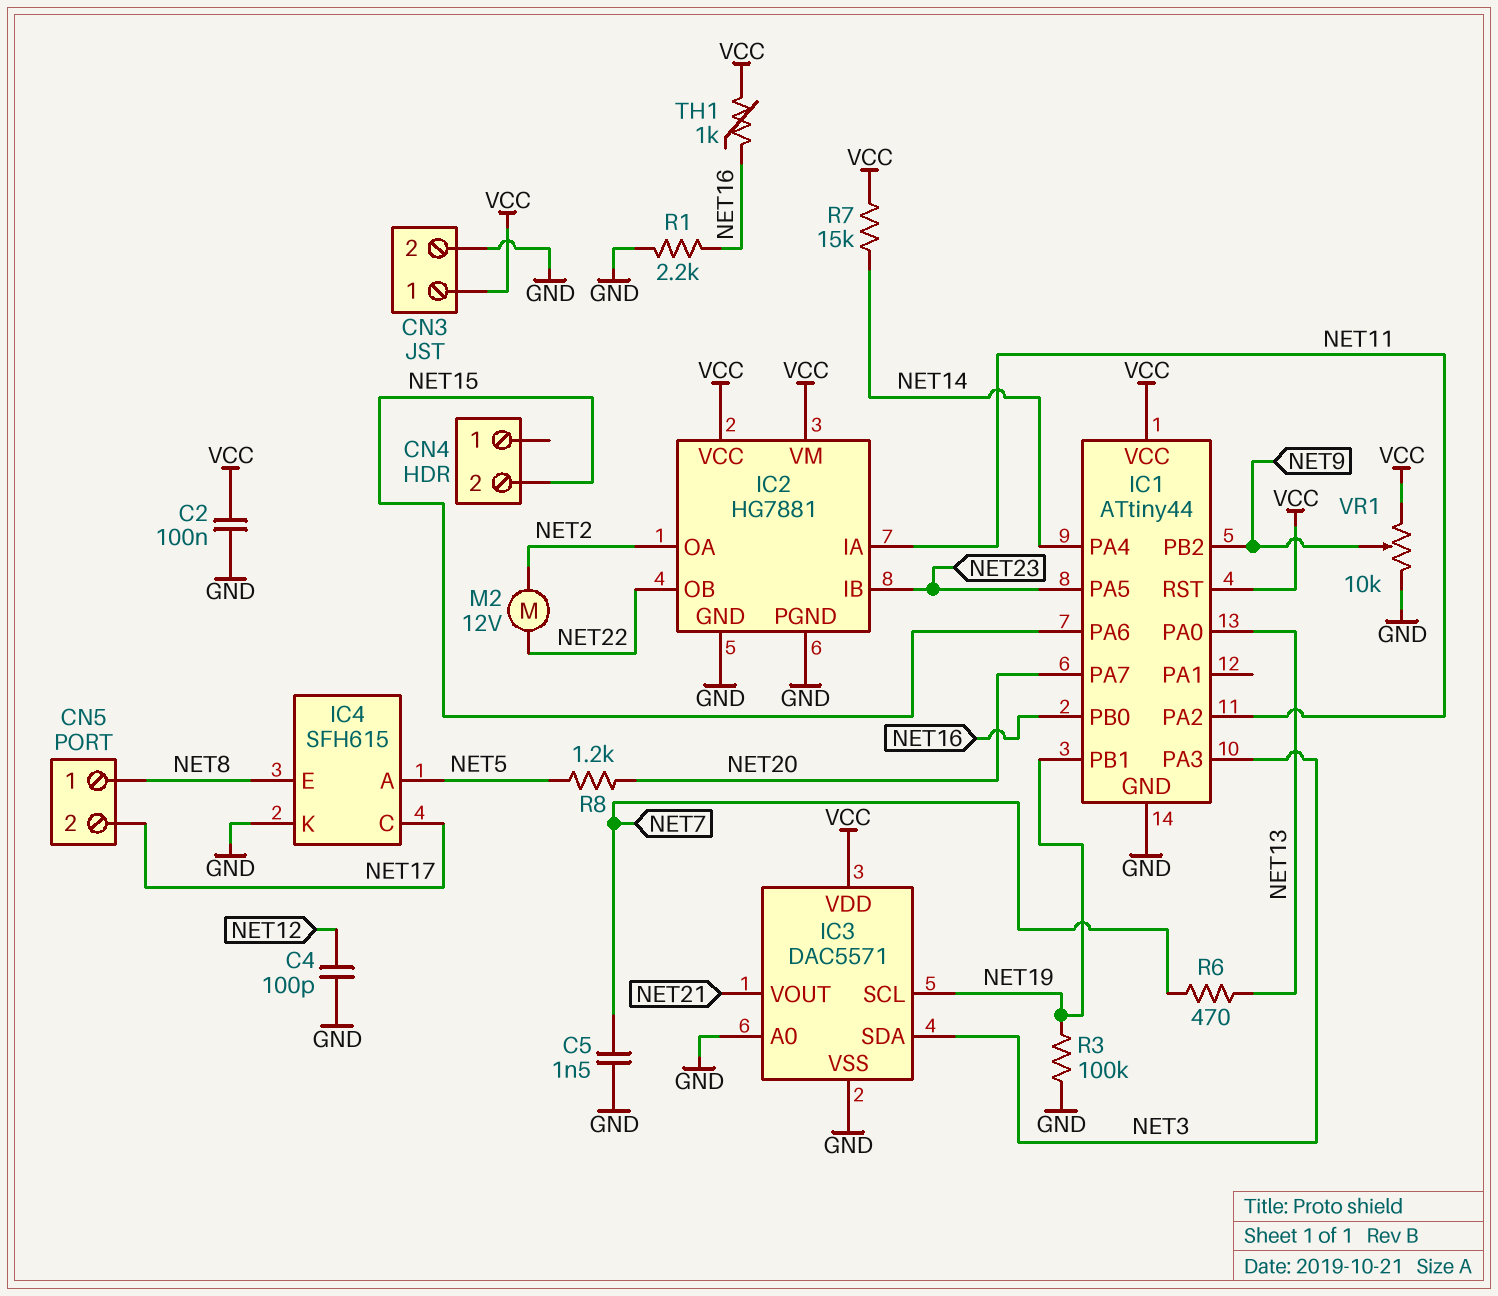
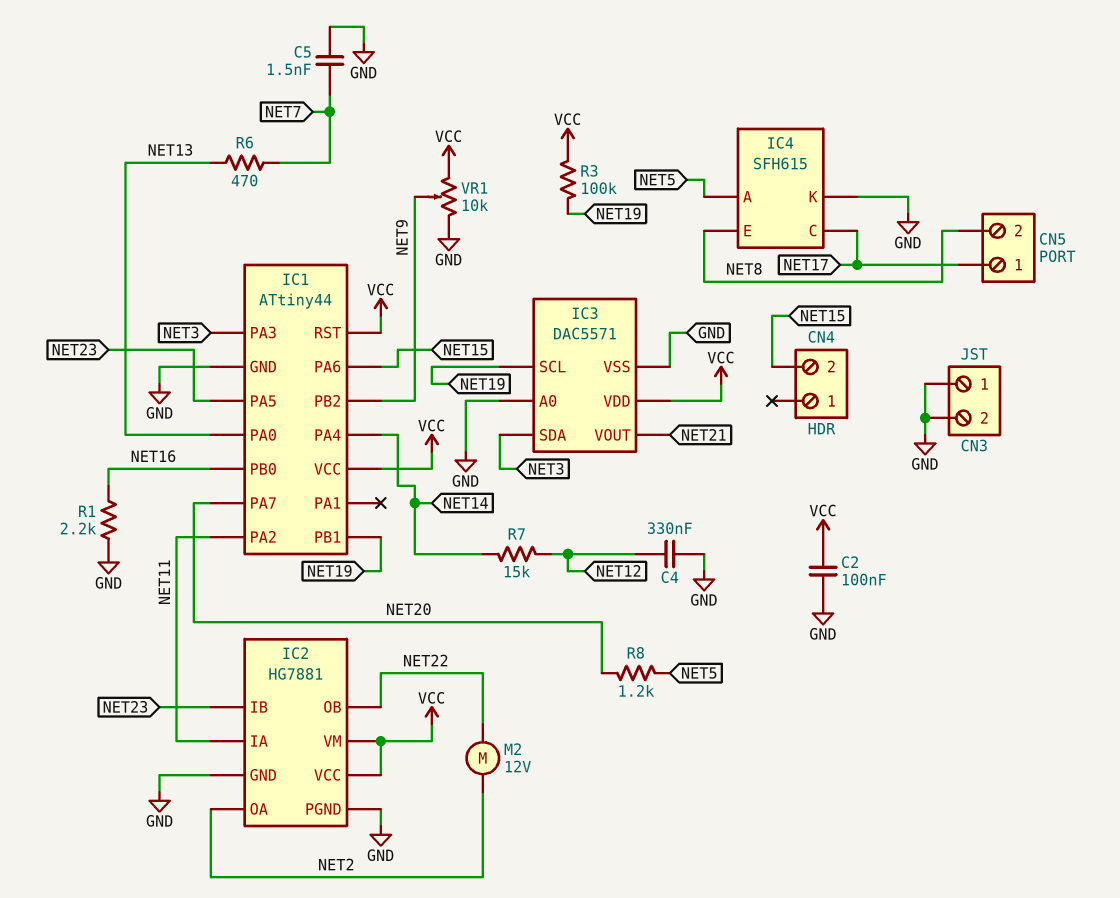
C4: 100pF (GND, NET12) -> 330nF (GND, NET12)
CN3 pin 1: VCC -> GND
CN5 pin 1: NET8 -> NET17
CN5 pin 2: NET17 -> NET8
R3: 100k (GND, NET19) -> 100k (NET19, VCC)
R7: 15k (NET14, VCC) -> 15k (NET12, NET14)
TH1: 1k (NET16, VCC) -> none

